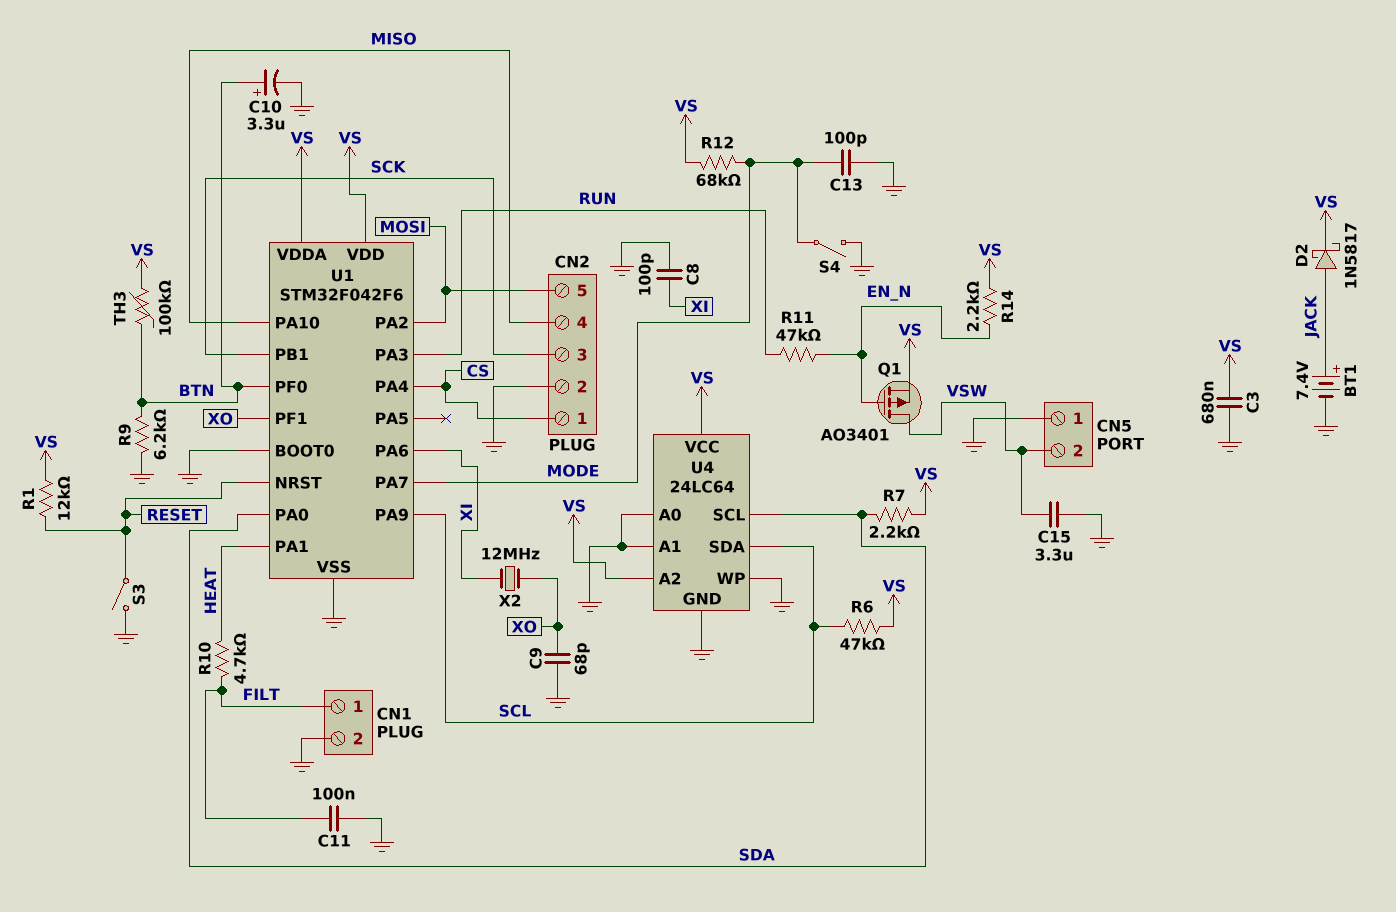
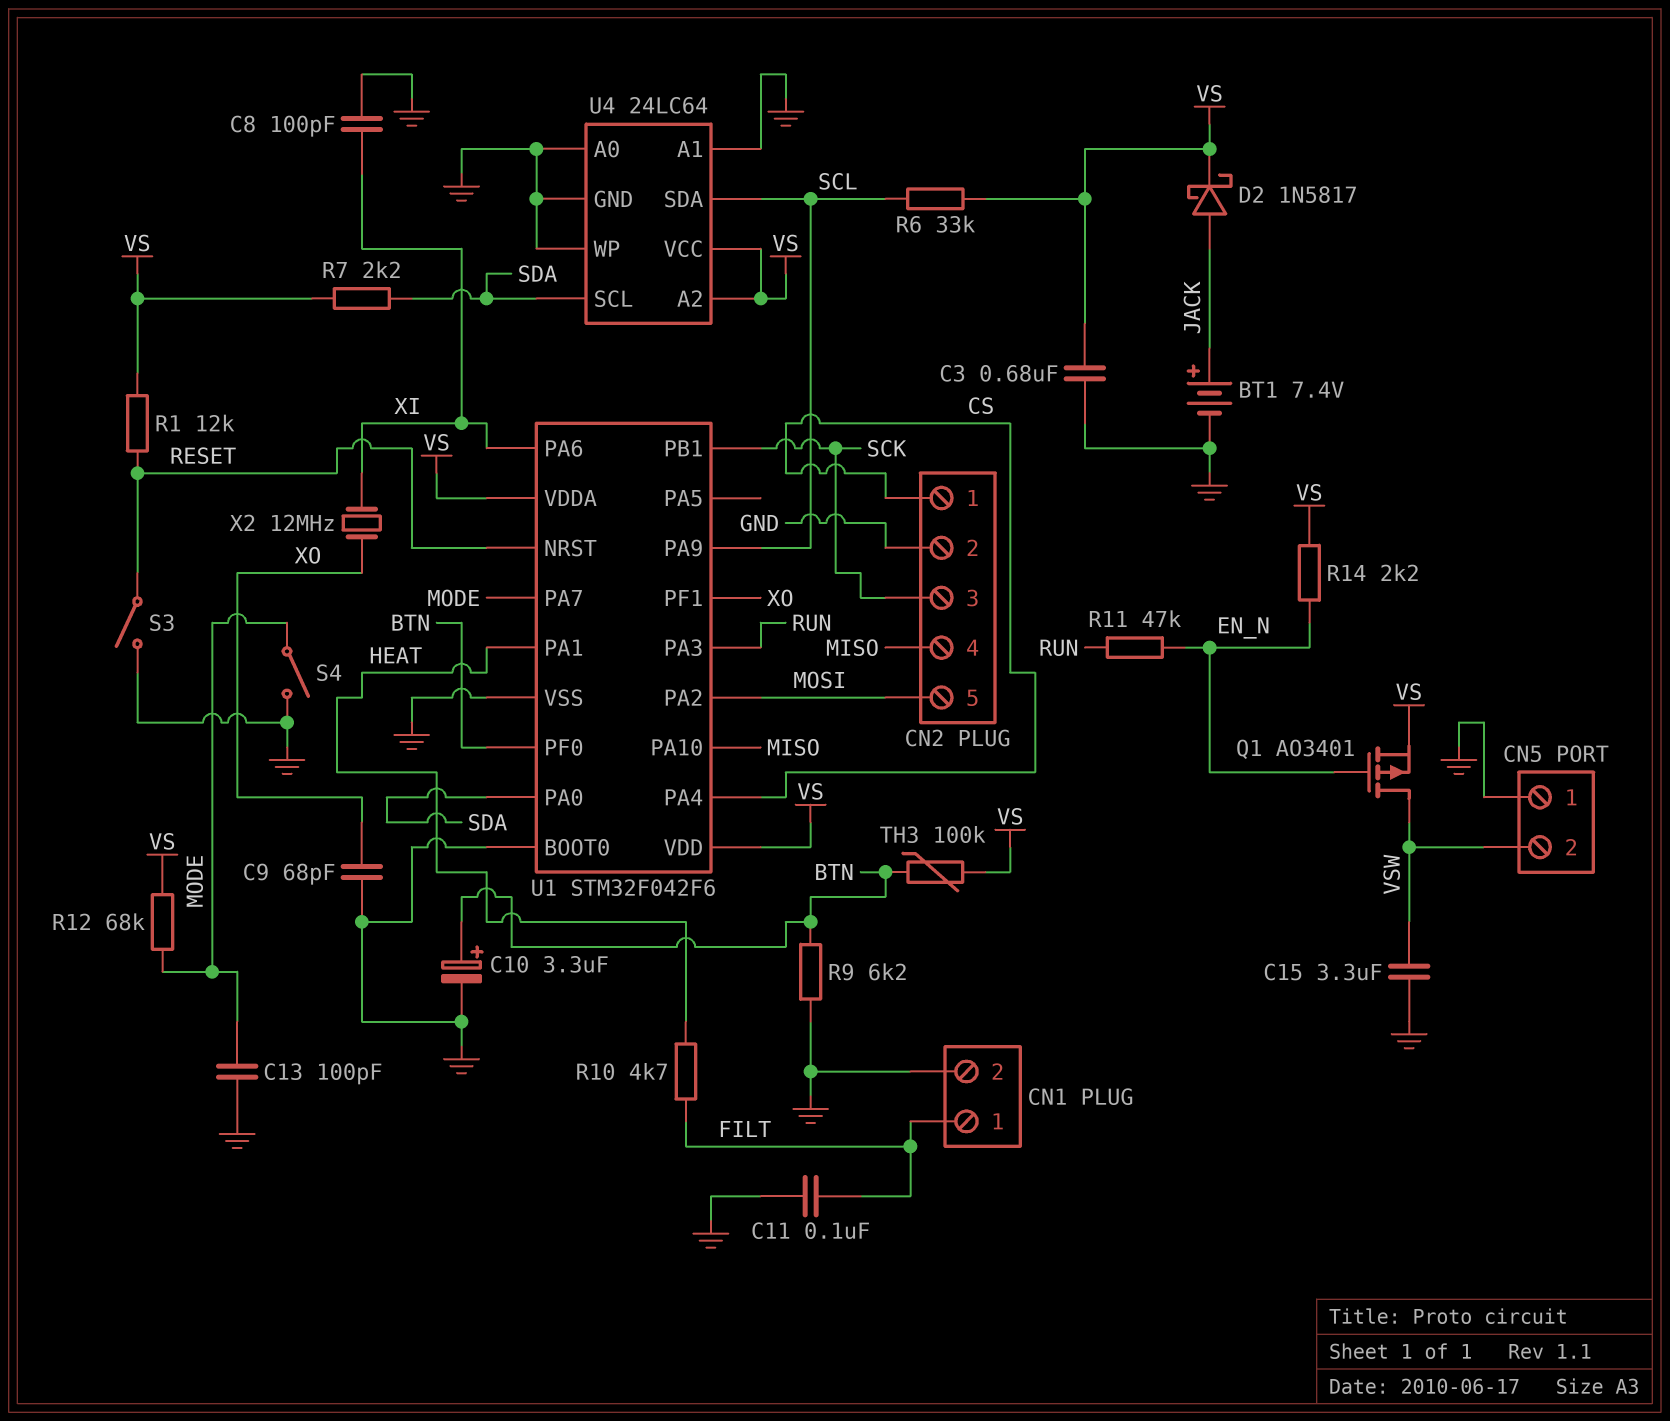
R6: 47k (SCL, VS) -> 33k (SCL, VS)

